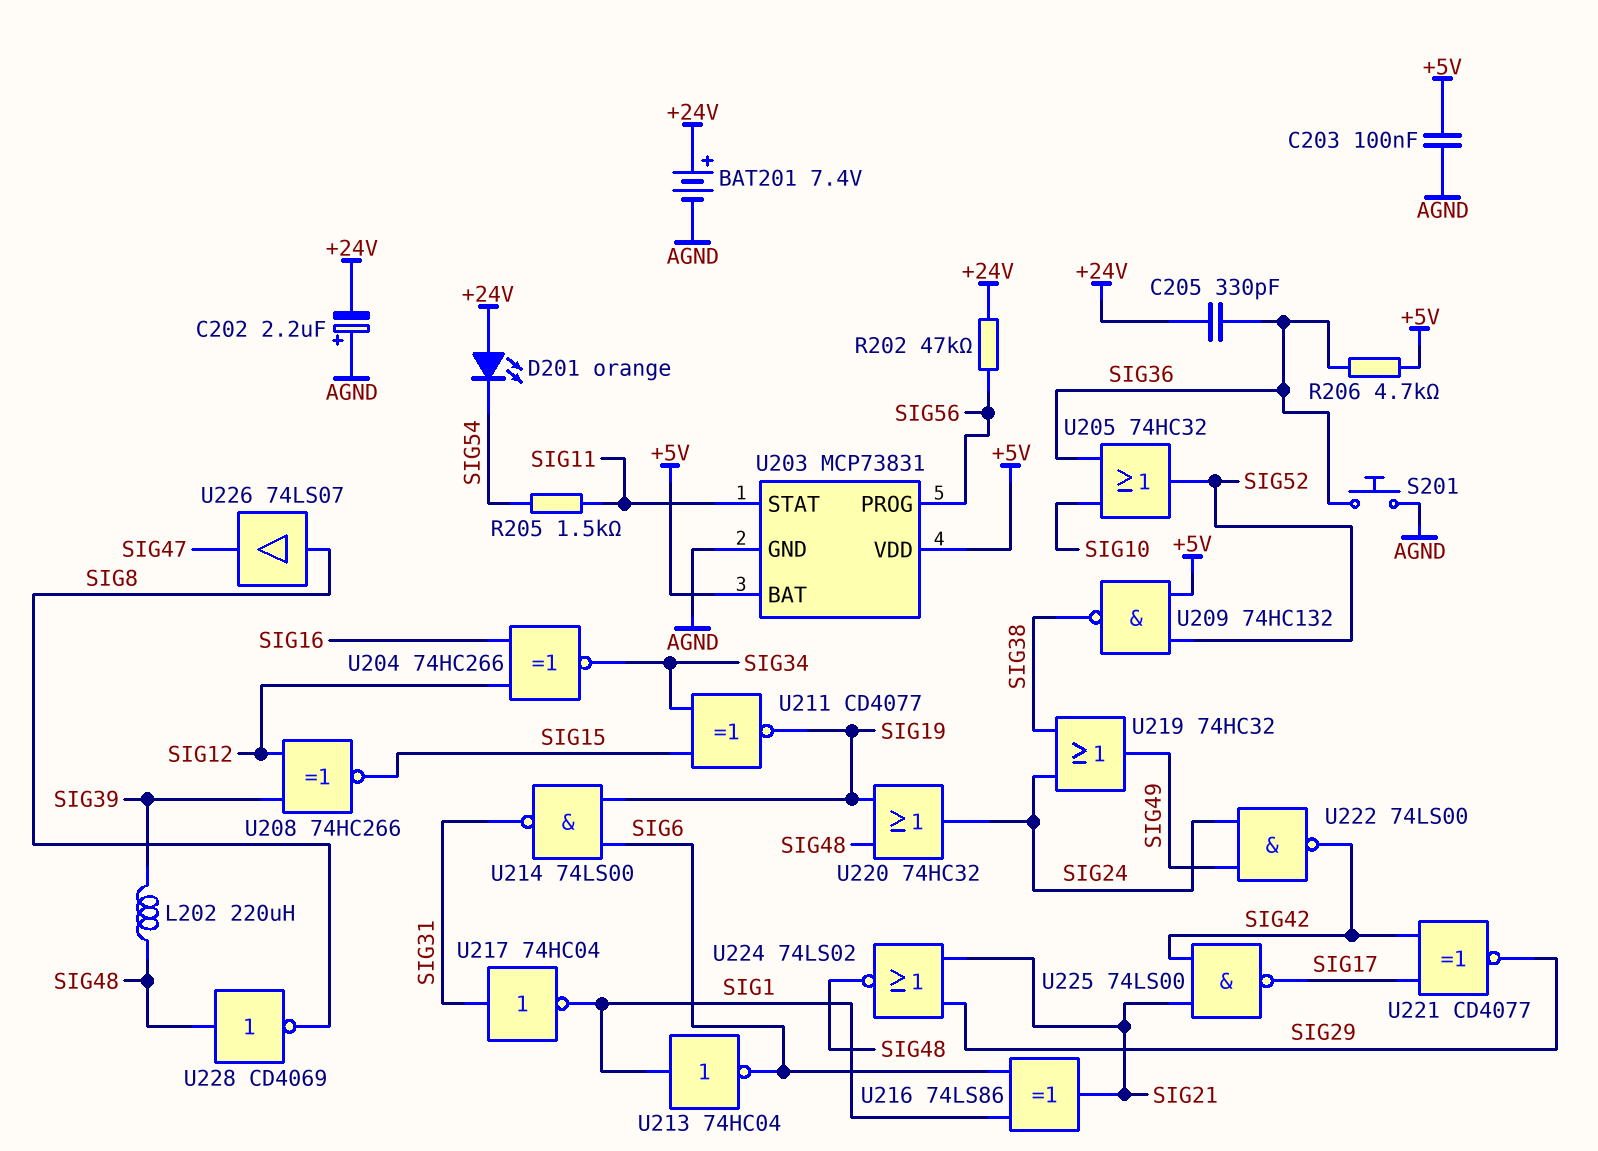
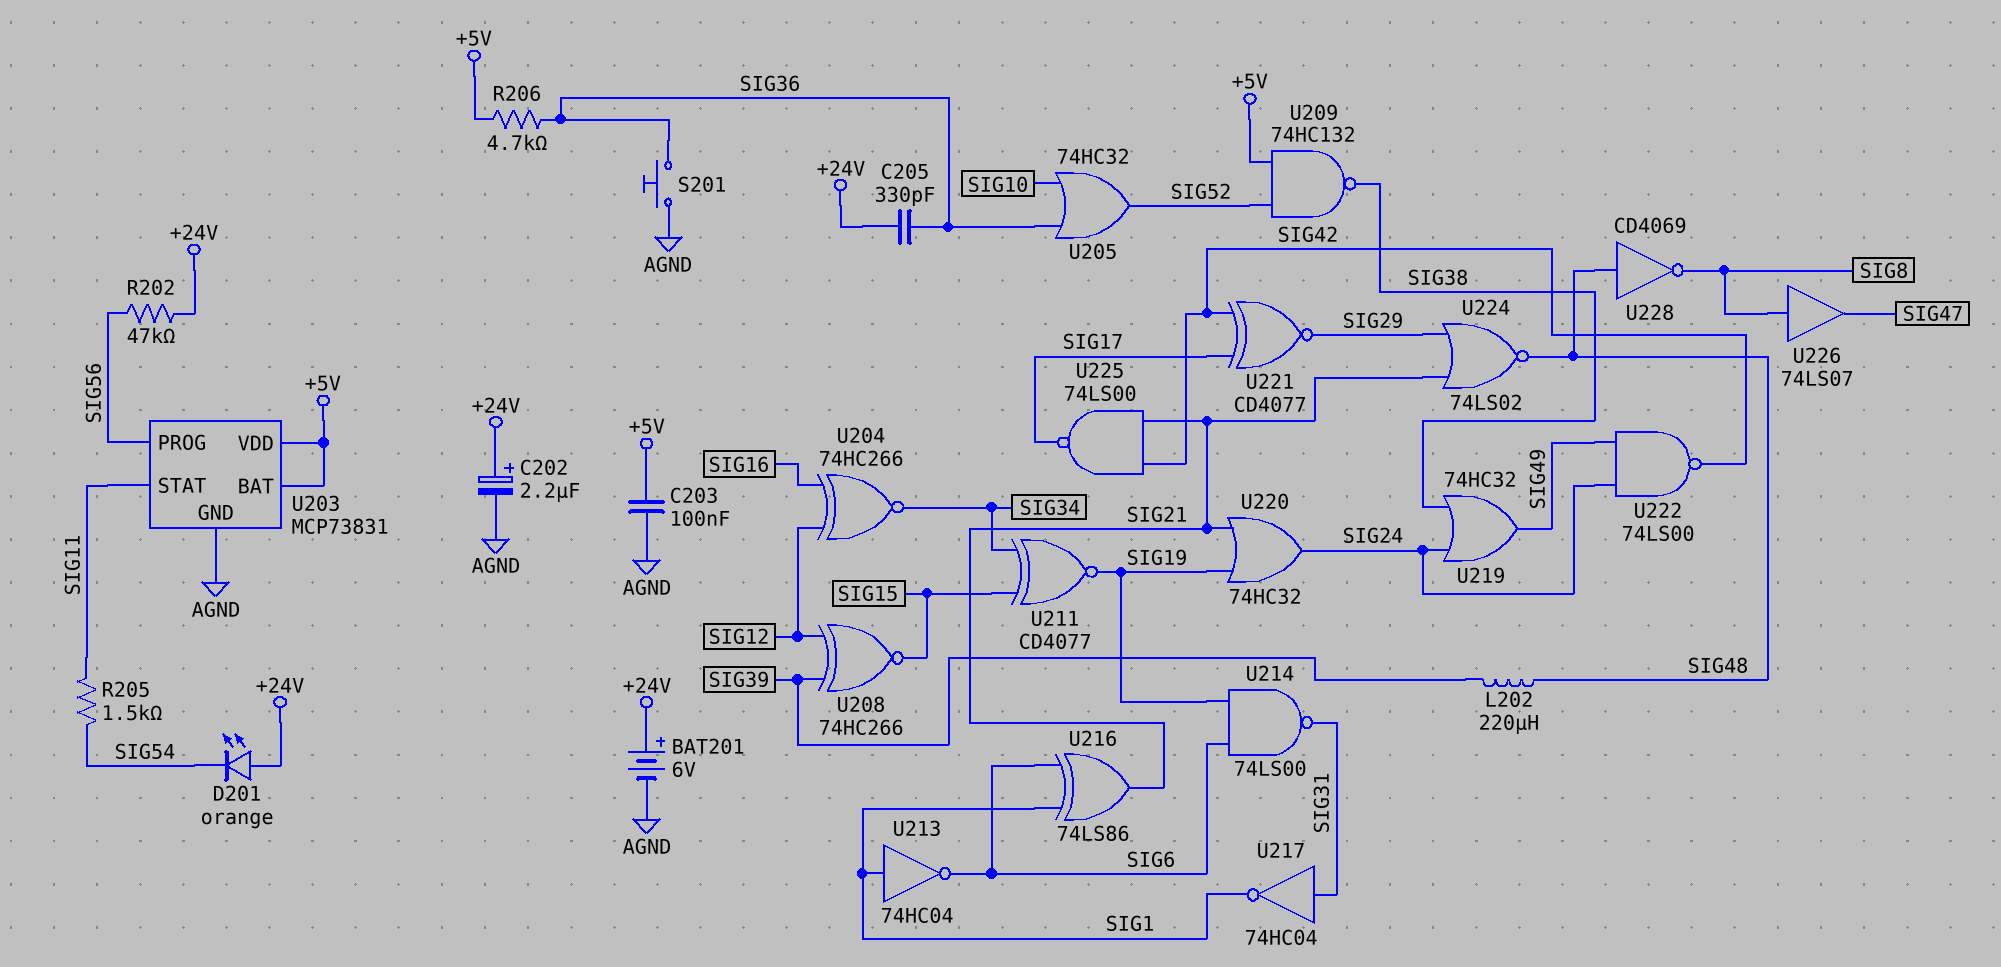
BAT201: 7.4V (plus +24V, minus AGND) -> 6V (plus +24V, minus AGND)
C202: 2.2uF (plus AGND, minus +24V) -> 2.2uF (plus +24V, minus AGND)
U220: OR 74HC32 (in SIG19, in SIG48, out SIG24) -> OR 74HC32 (in SIG19, in SIG21, out SIG24)

